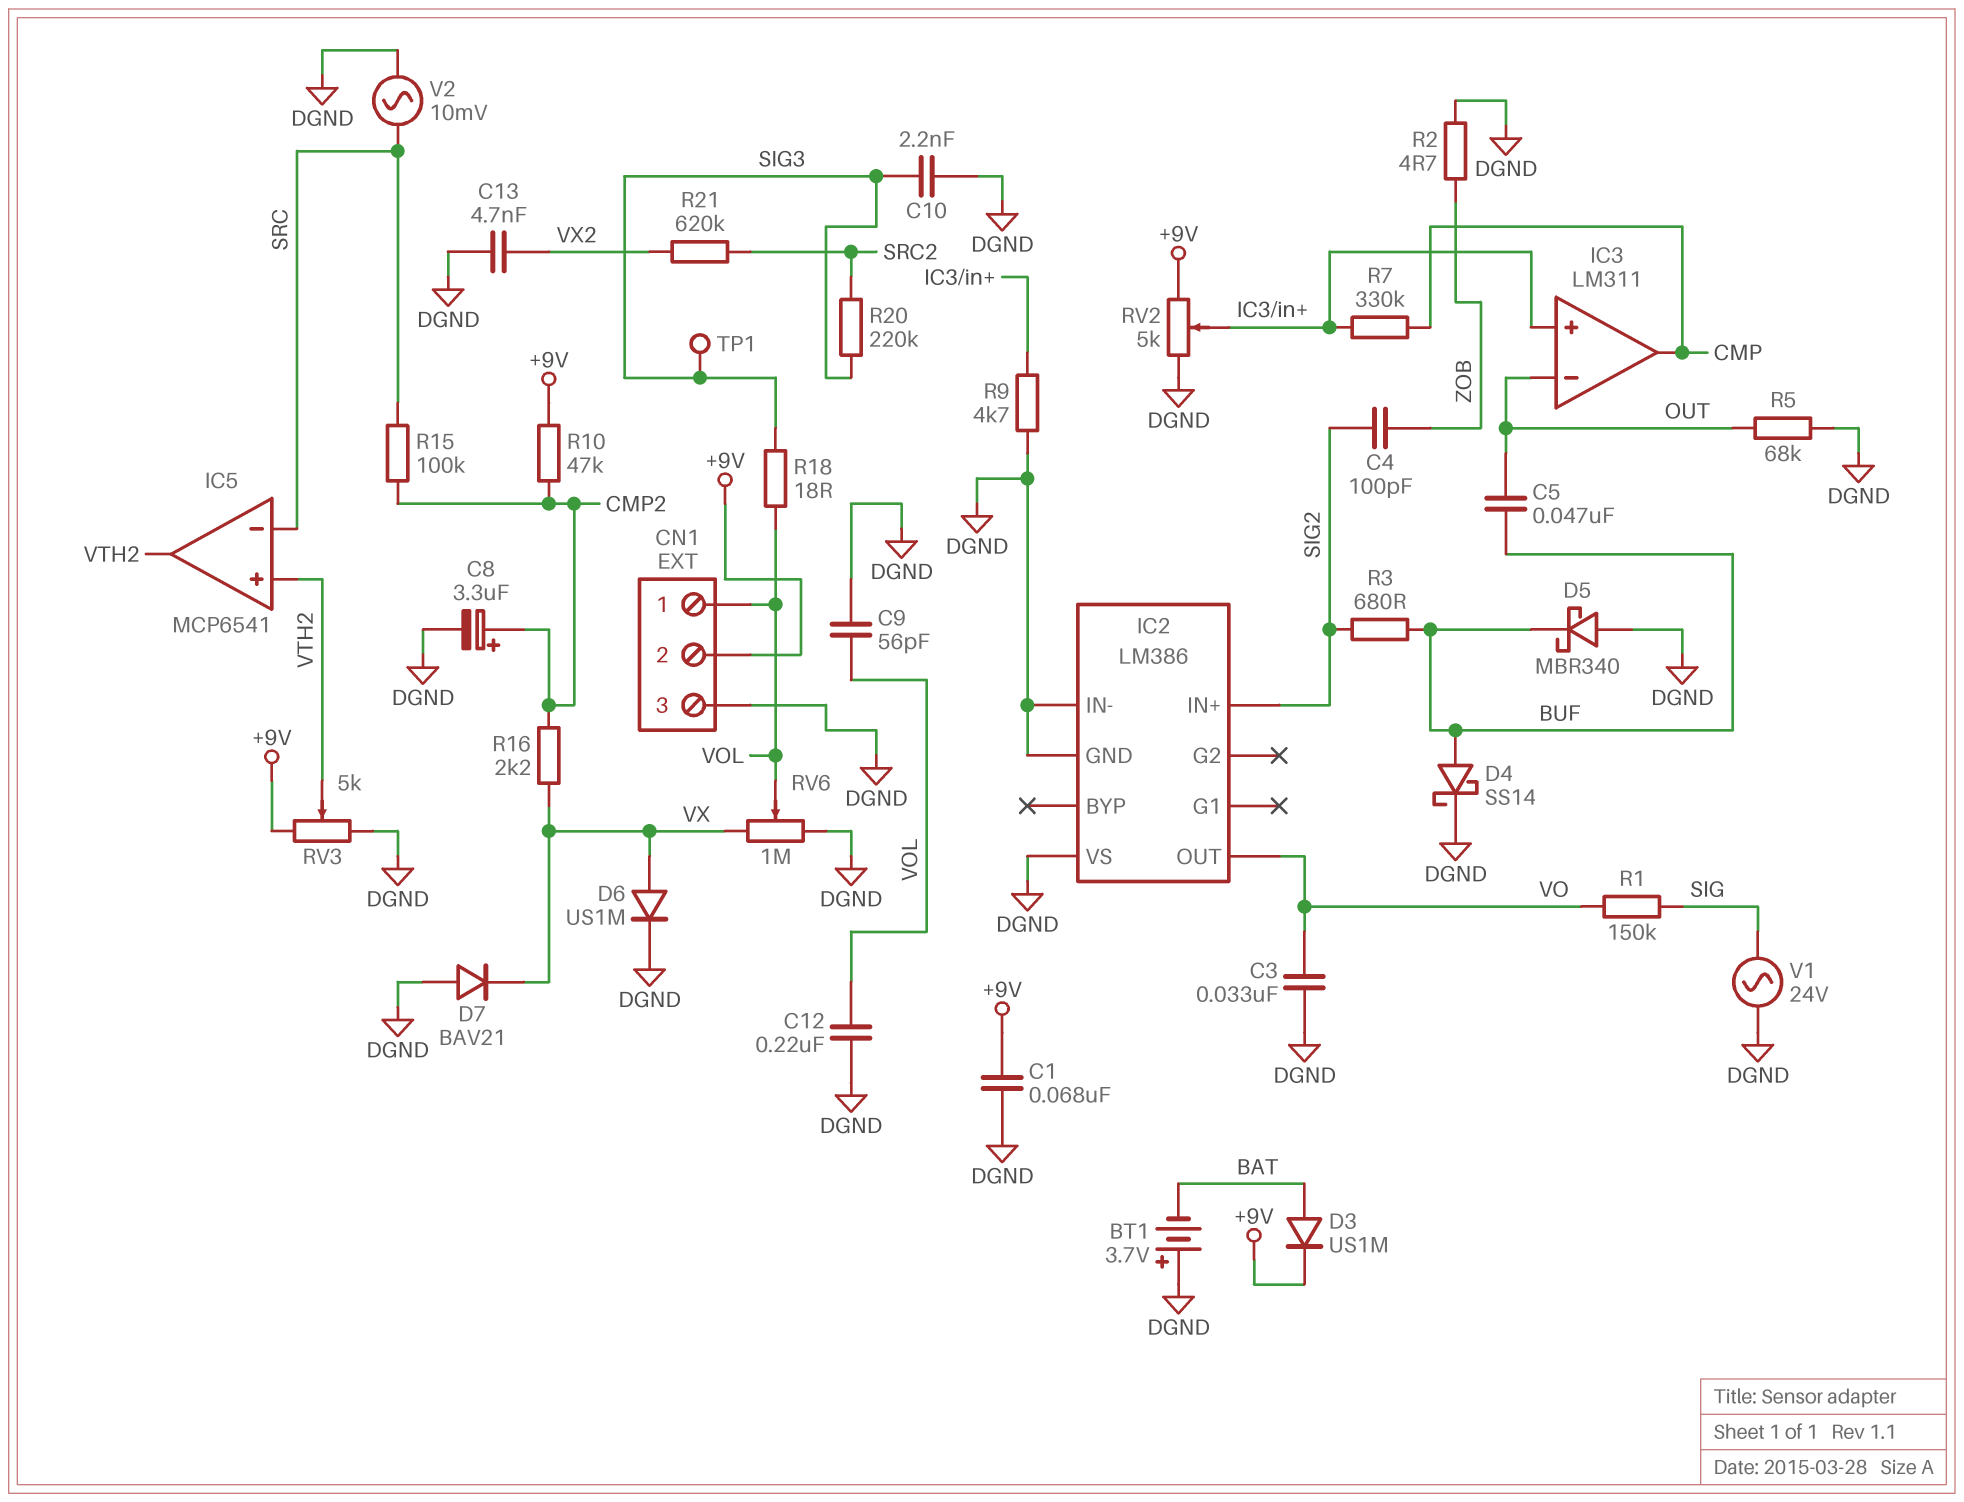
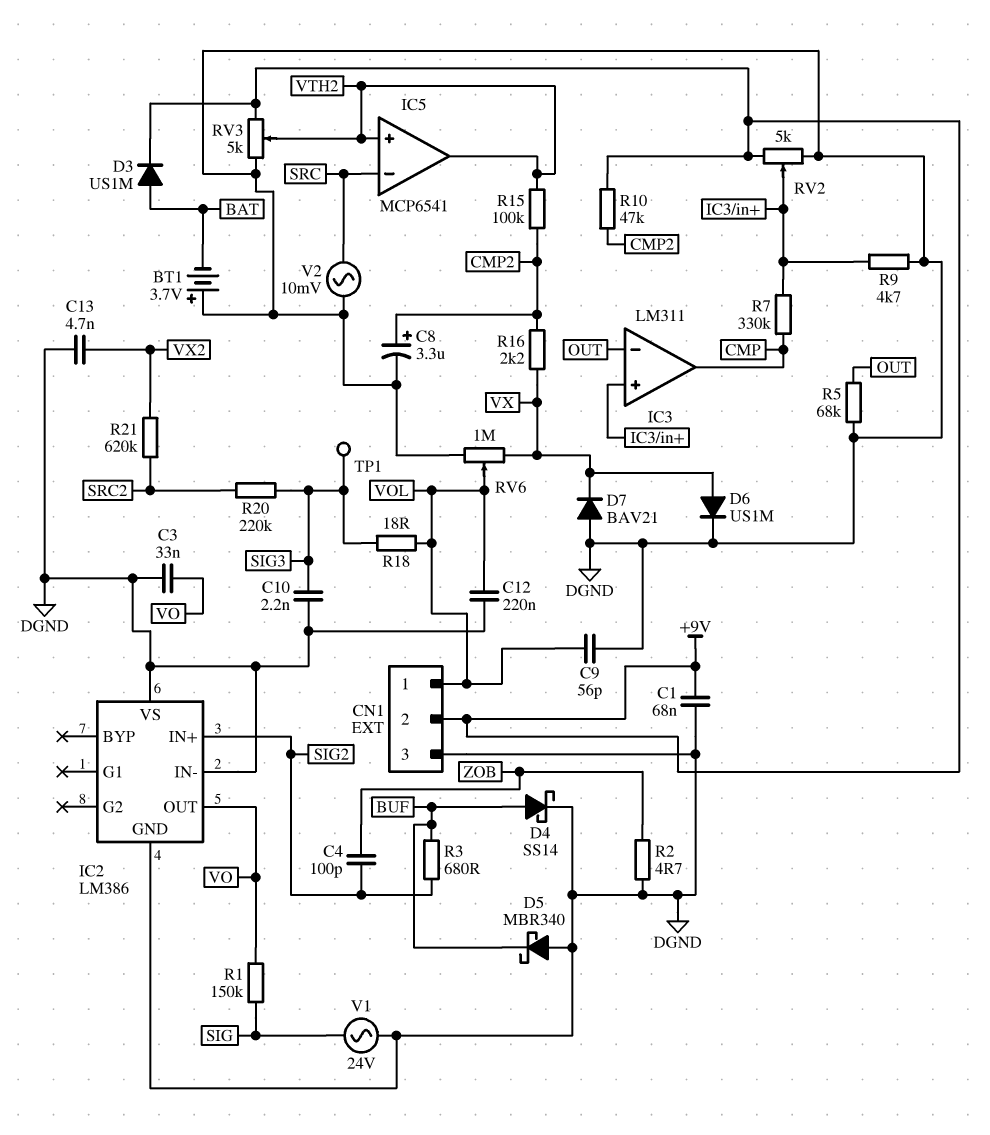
C5: 47nF (BUF, OUT) -> none
R15: 100k (CMP2, SRC) -> 100k (CMP2, VTH2)

